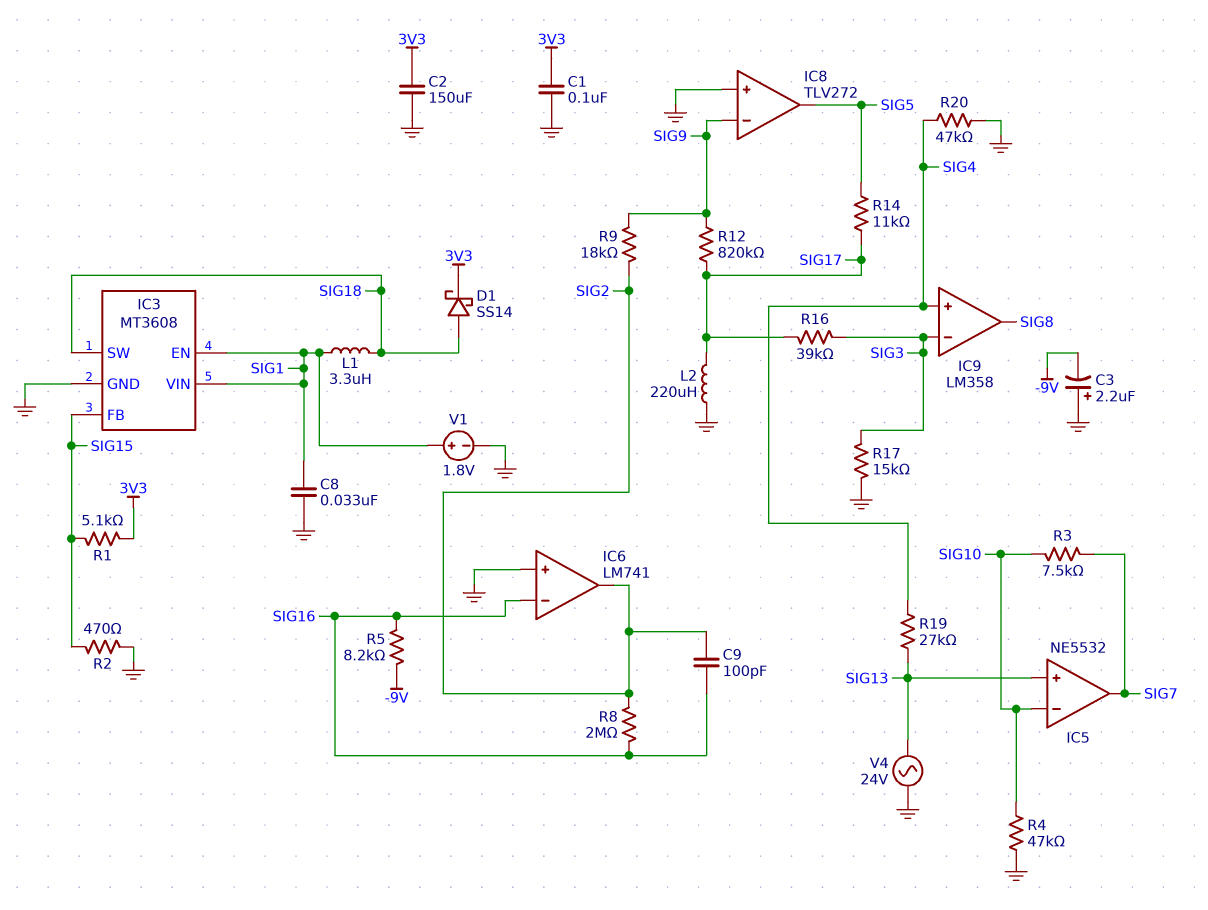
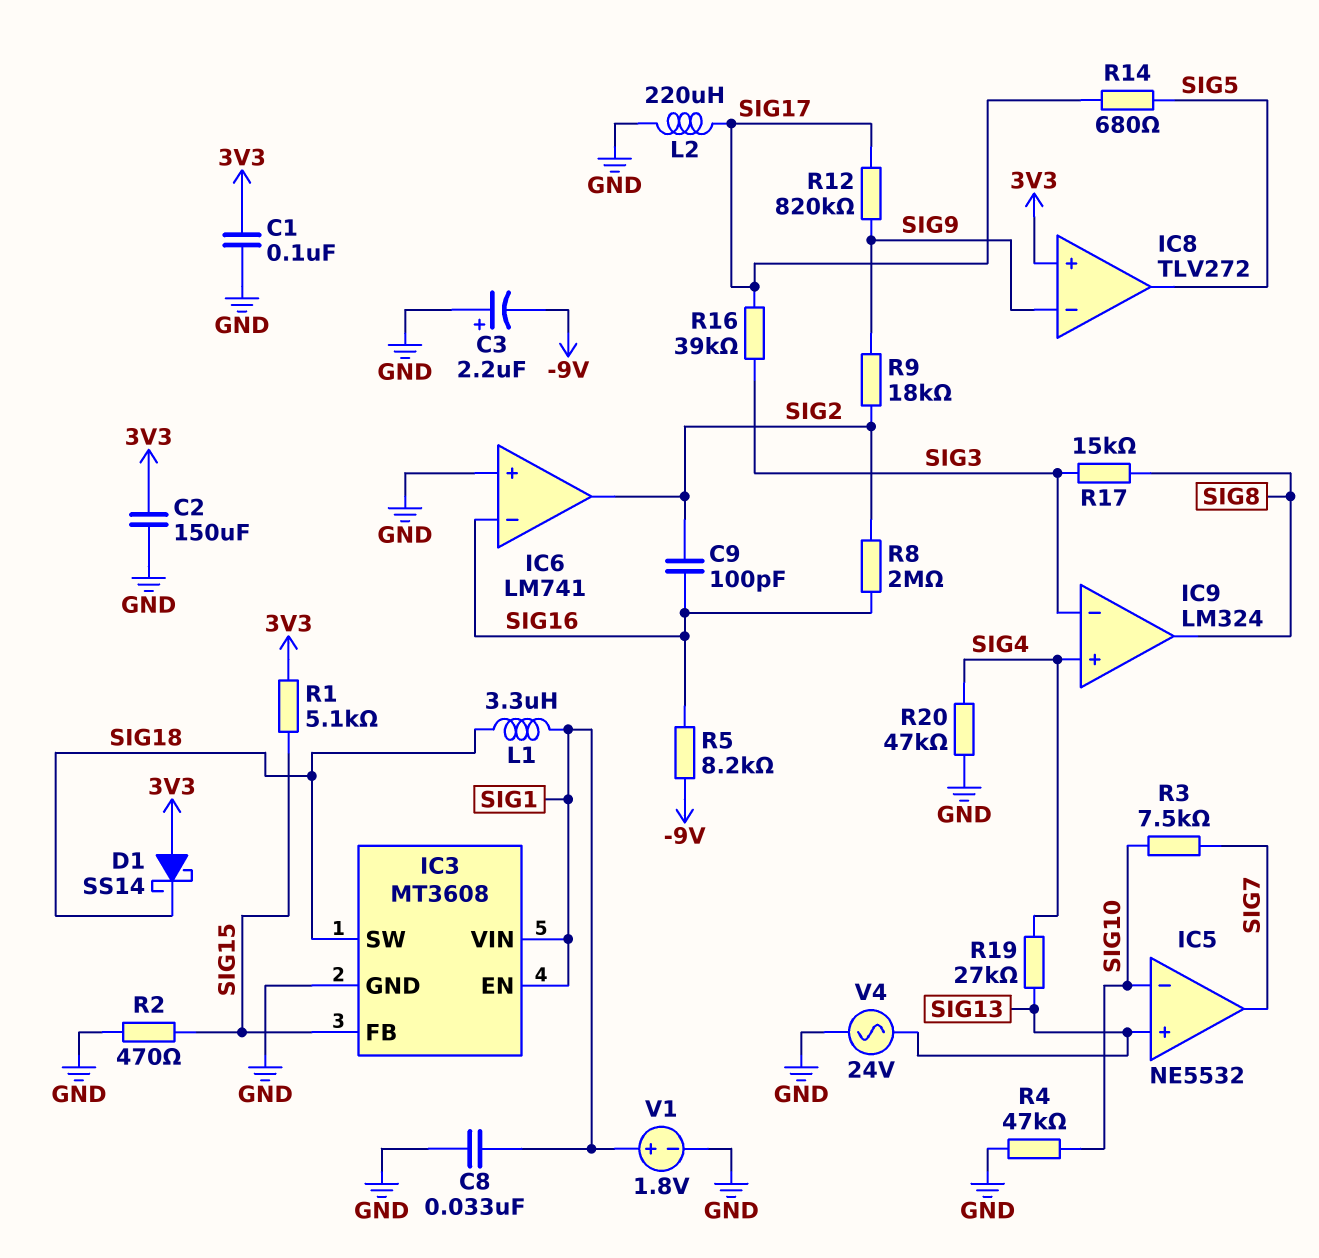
D1: schottky SS14 (A SIG18, K 3V3) -> schottky SS14 (A 3V3, K SIG18)
IC8 pin in+: GND -> 3V3
IC9: LM358 -> LM324
R14: 11k (SIG5, SIG17) -> 680 (SIG5, SIG17)
R17: 15k (GND, SIG3) -> 15k (SIG3, SIG8)

